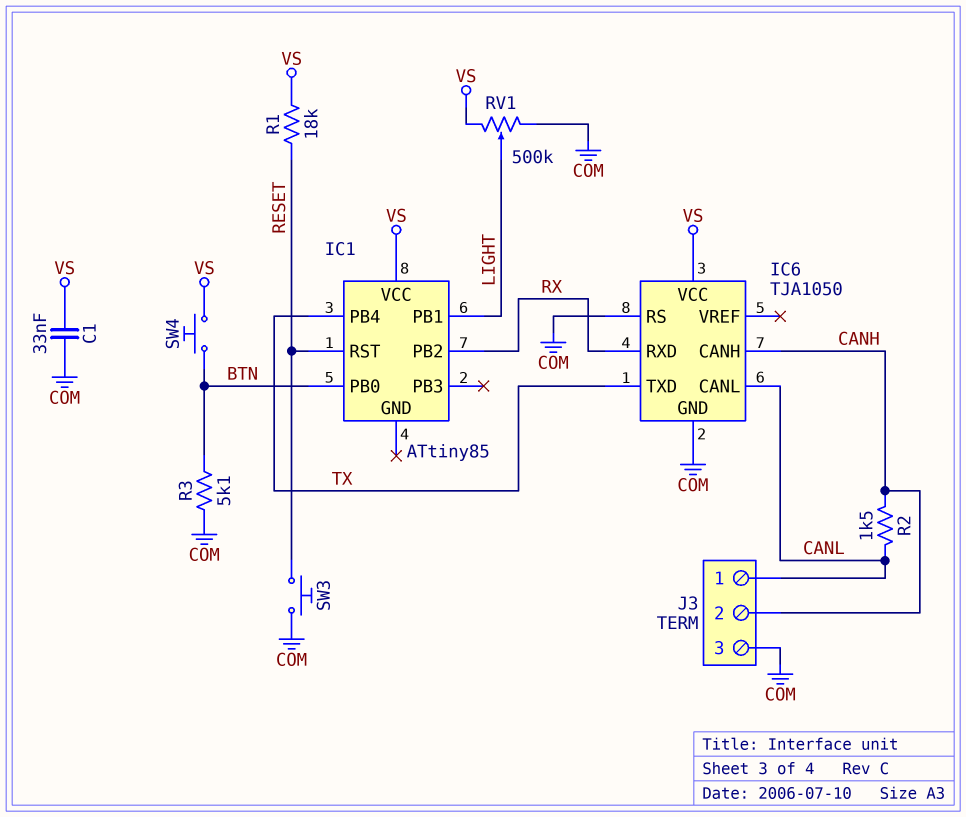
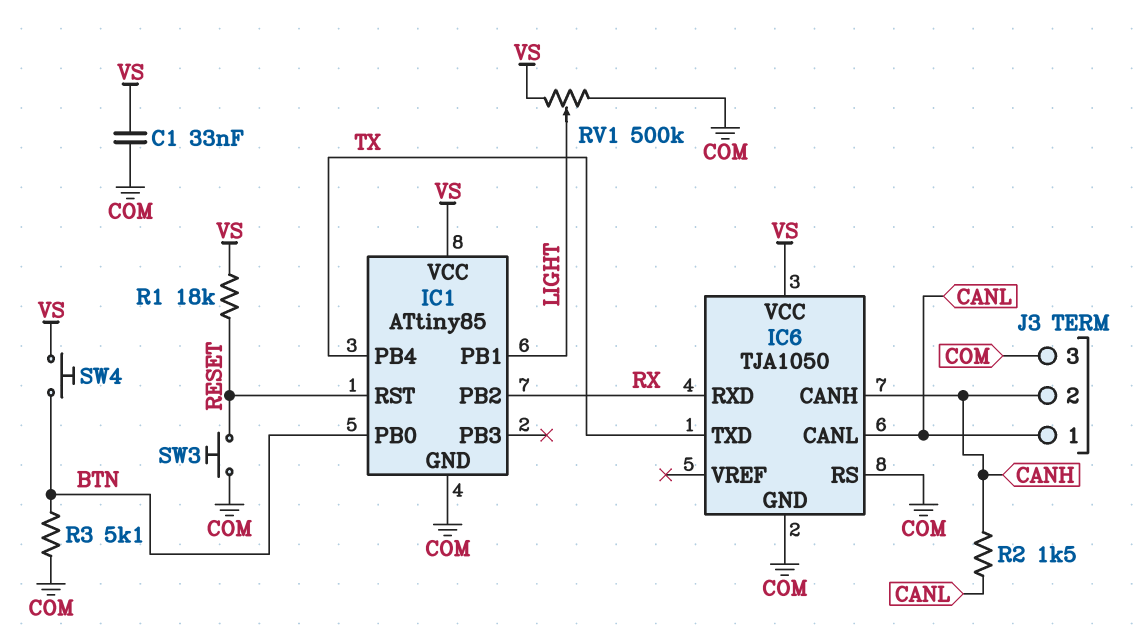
IC1 pin GND: none -> COM

